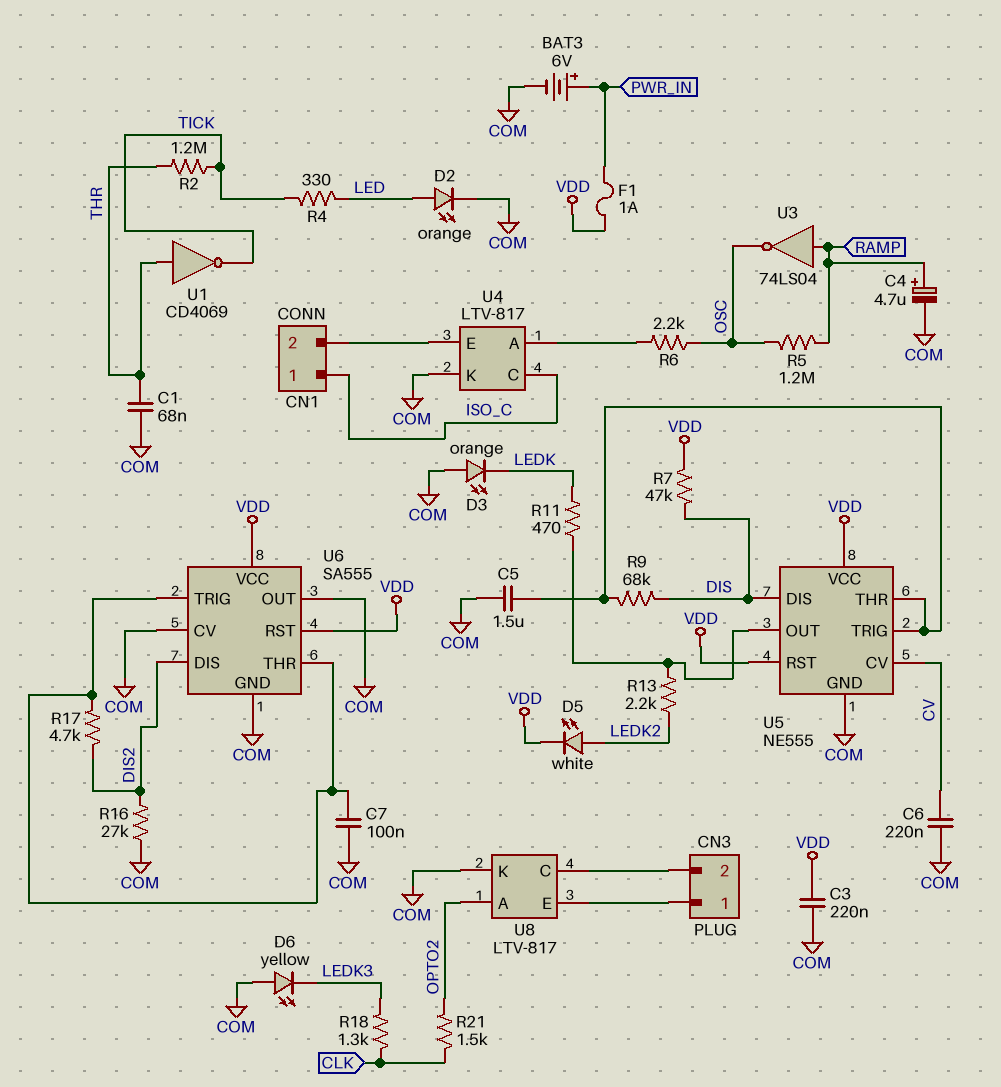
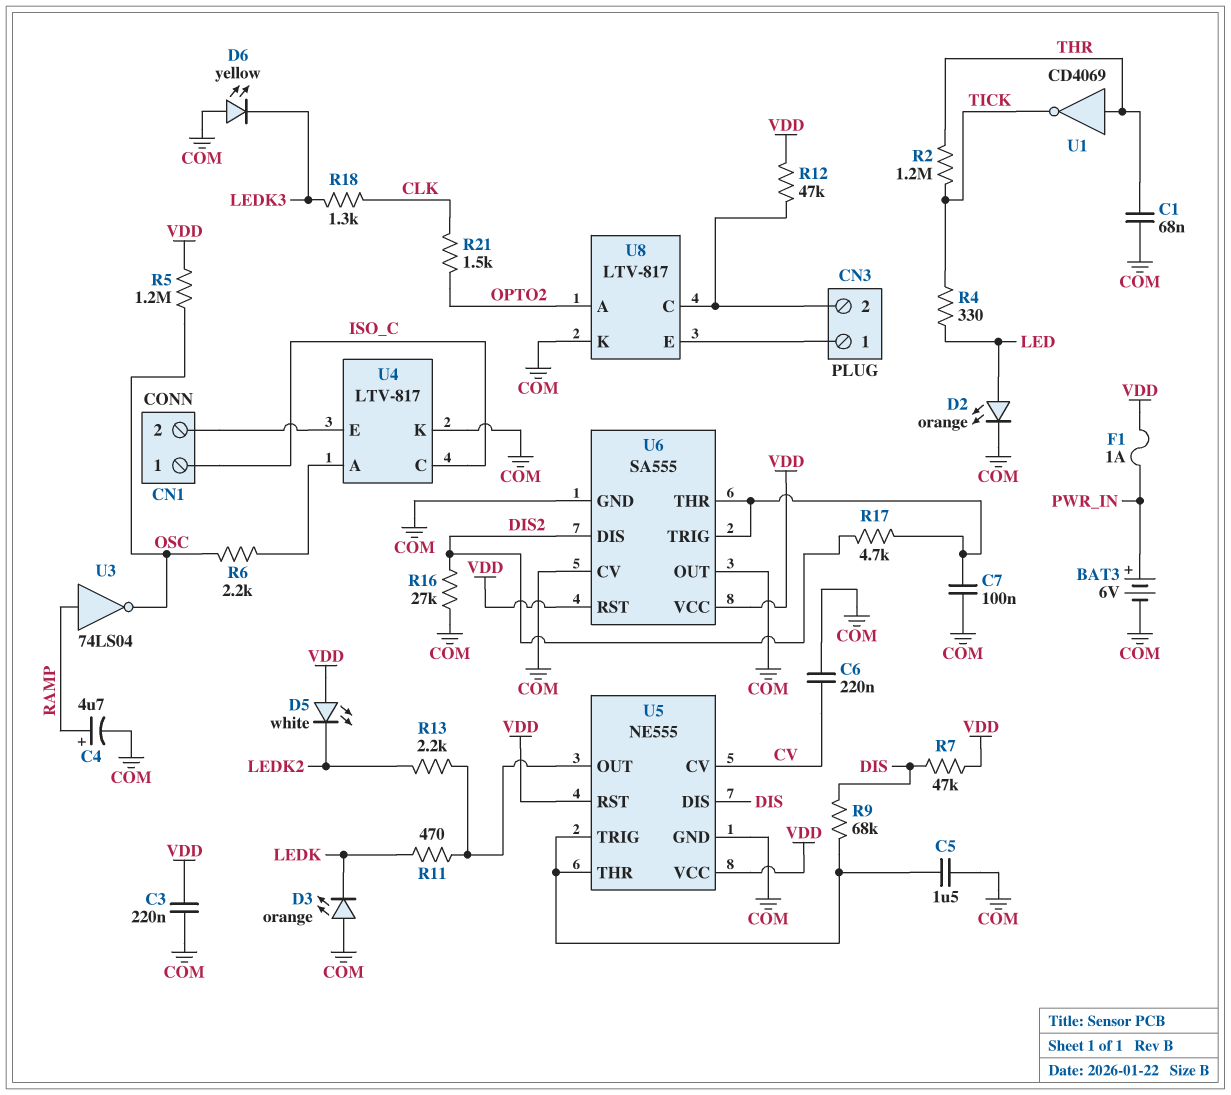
D5: LED white (A LEDK2, K VDD) -> LED white (A VDD, K LEDK2)
R5: 1.2M (OSC, RAMP) -> 1.2M (OSC, VDD)
R12: none -> 47k (CN3/2, VDD)

